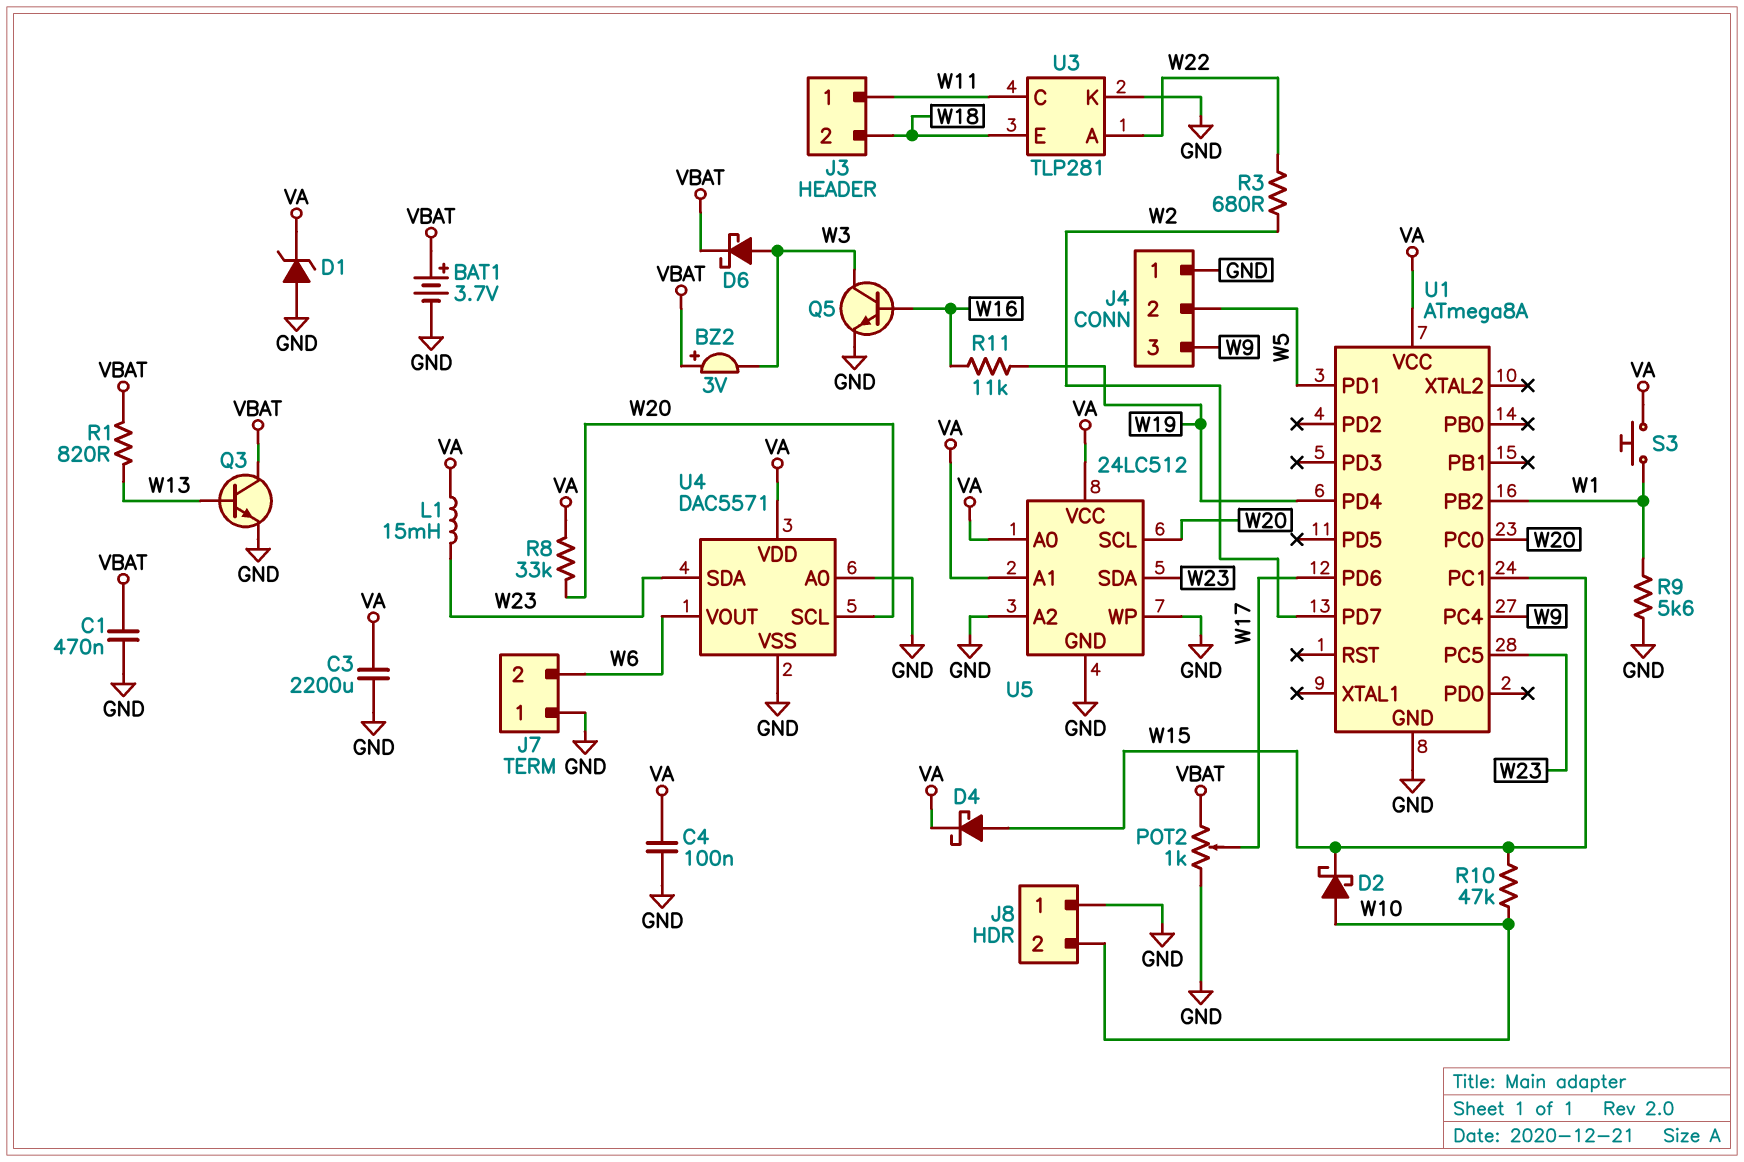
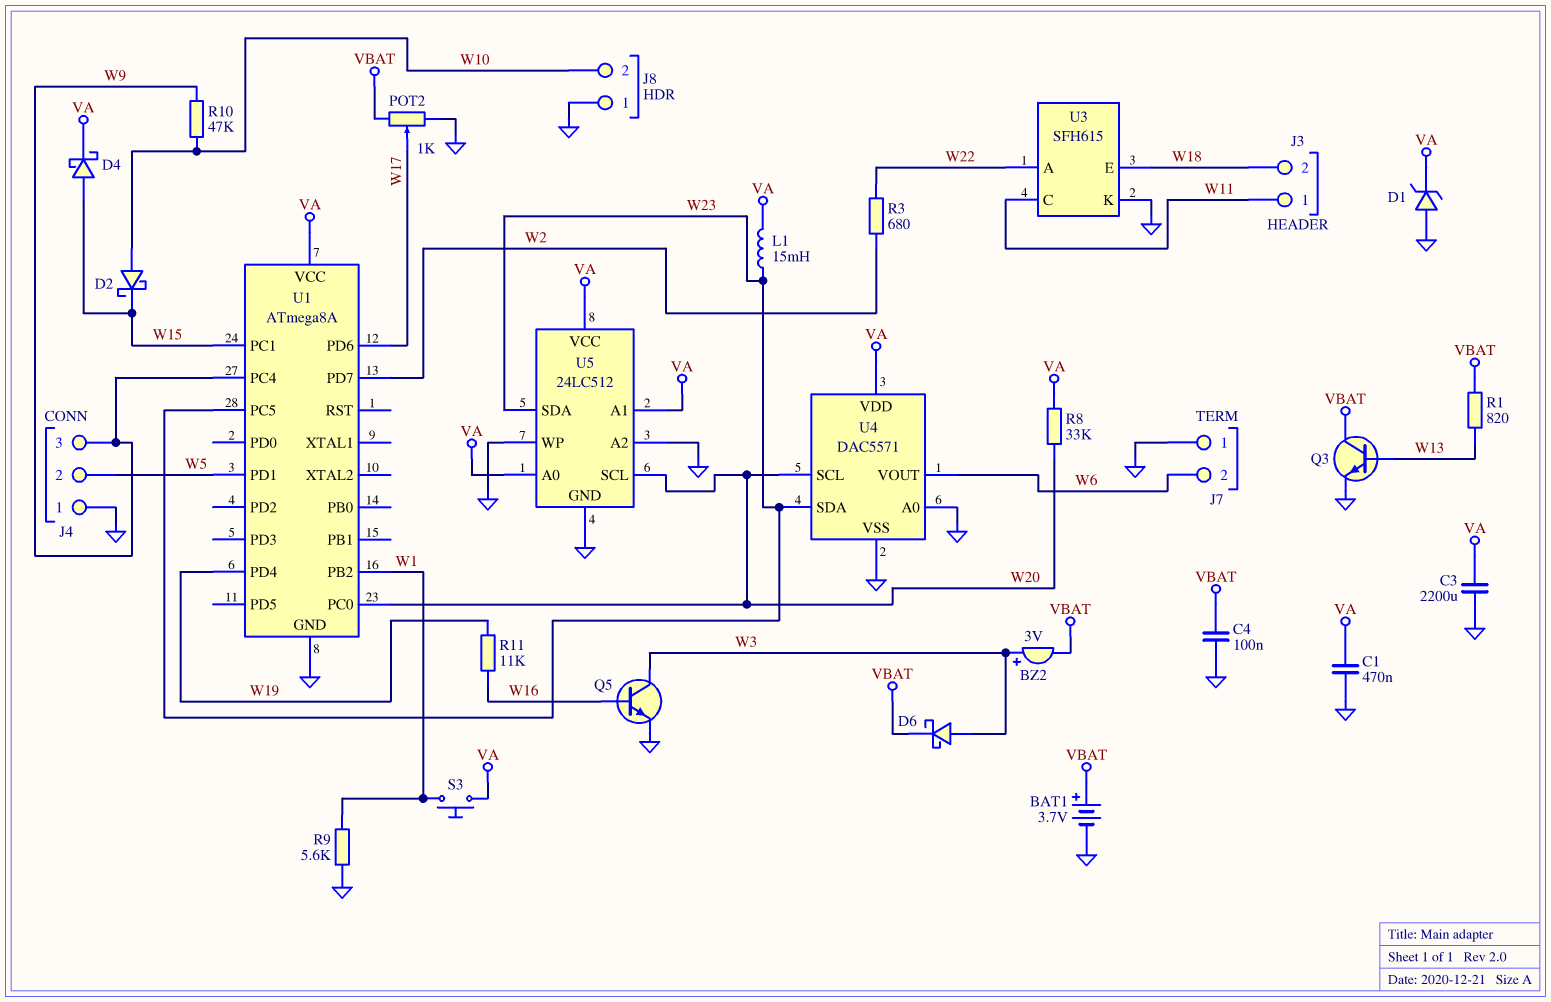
BZ2: buzzer 3V (plus VBAT, minus W3) -> buzzer 3V (plus W3, minus VBAT)
C1: 470nF (GND, VBAT) -> 470nF (GND, VA)
C4: 100nF (GND, VA) -> 100nF (GND, VBAT)
R10: 47k (W10, W15) -> 47k (W9, W10)
U3: TLP281 -> SFH615

